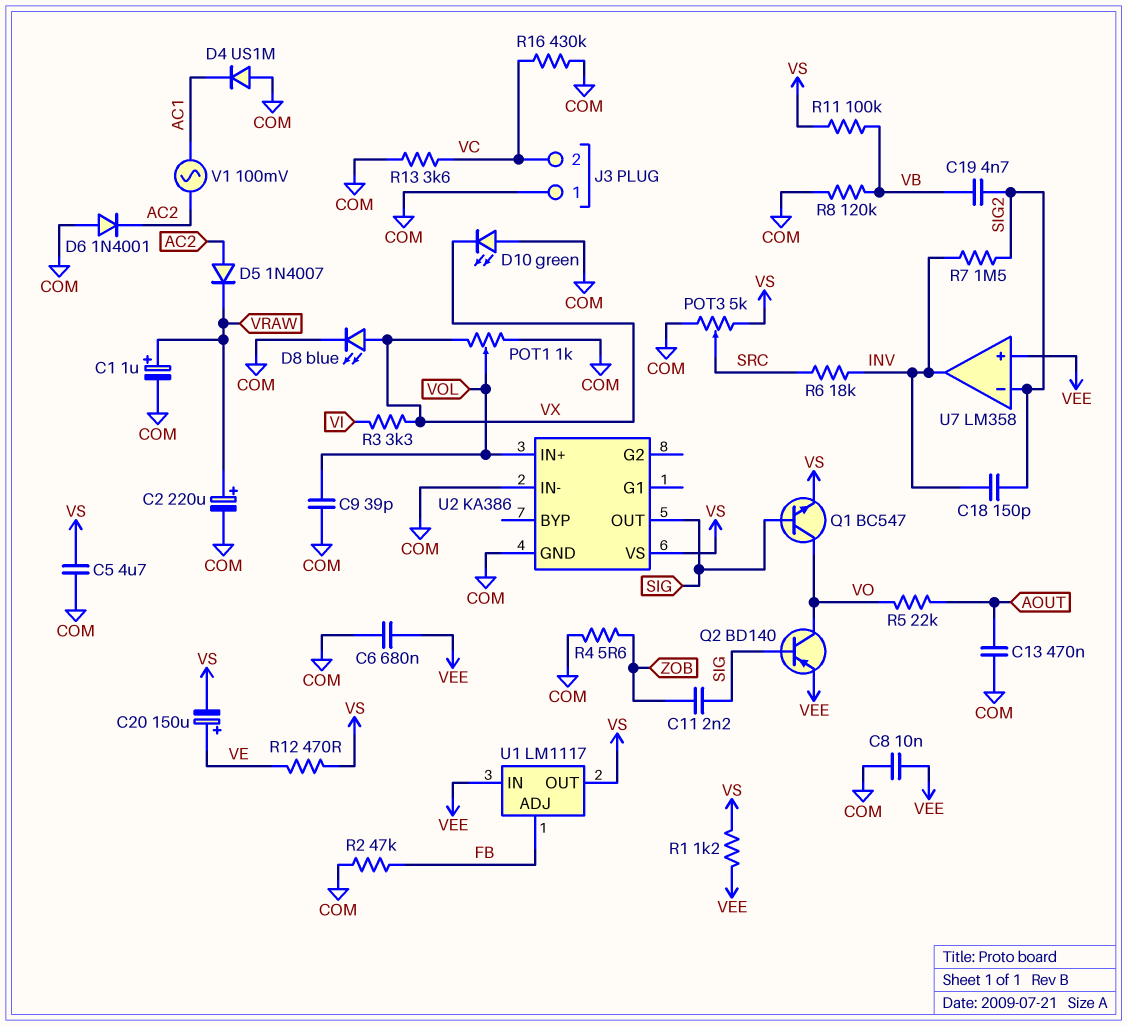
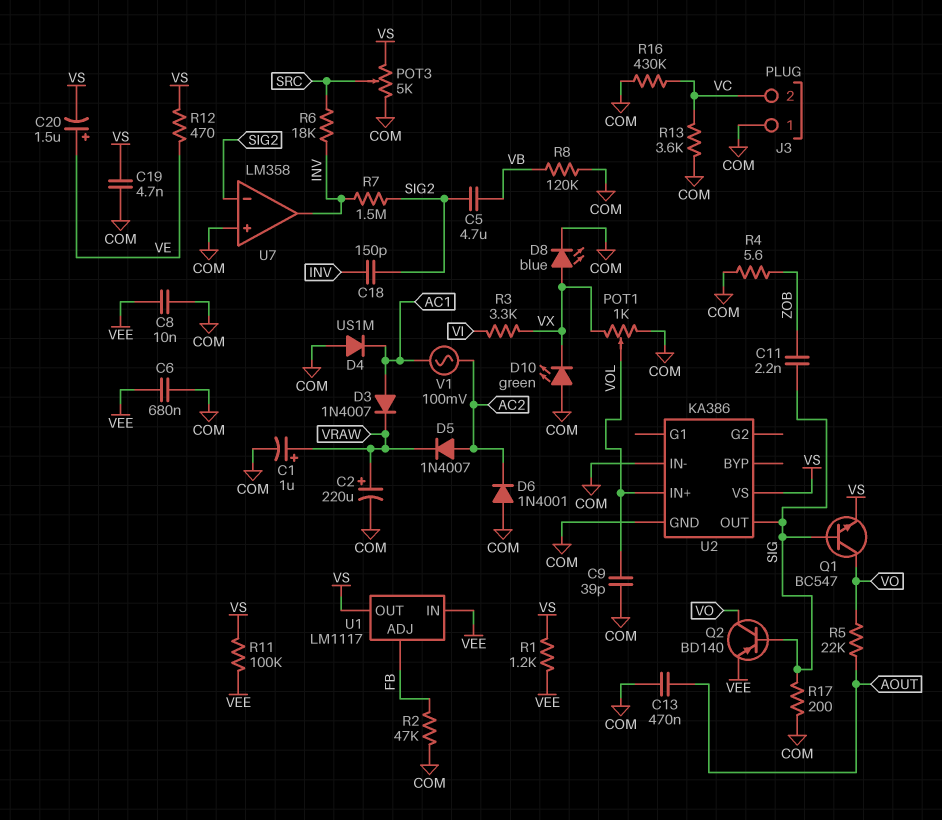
C5: 4.7uF (COM, VS) -> 4.7uF (SIG2, VB)
C19: 4.7nF (SIG2, VB) -> 4.7nF (COM, VS)
C20: 150uF (plus VE, minus VS) -> 1.5uF (plus VE, minus VS)
D3: none -> diode 1N4007 (A AC1, K VRAW)
R11: 100k (VB, VS) -> 100k (VEE, VS)
R17: none -> 200 (COM, SIG)
U7 pin in+: VEE -> COM

